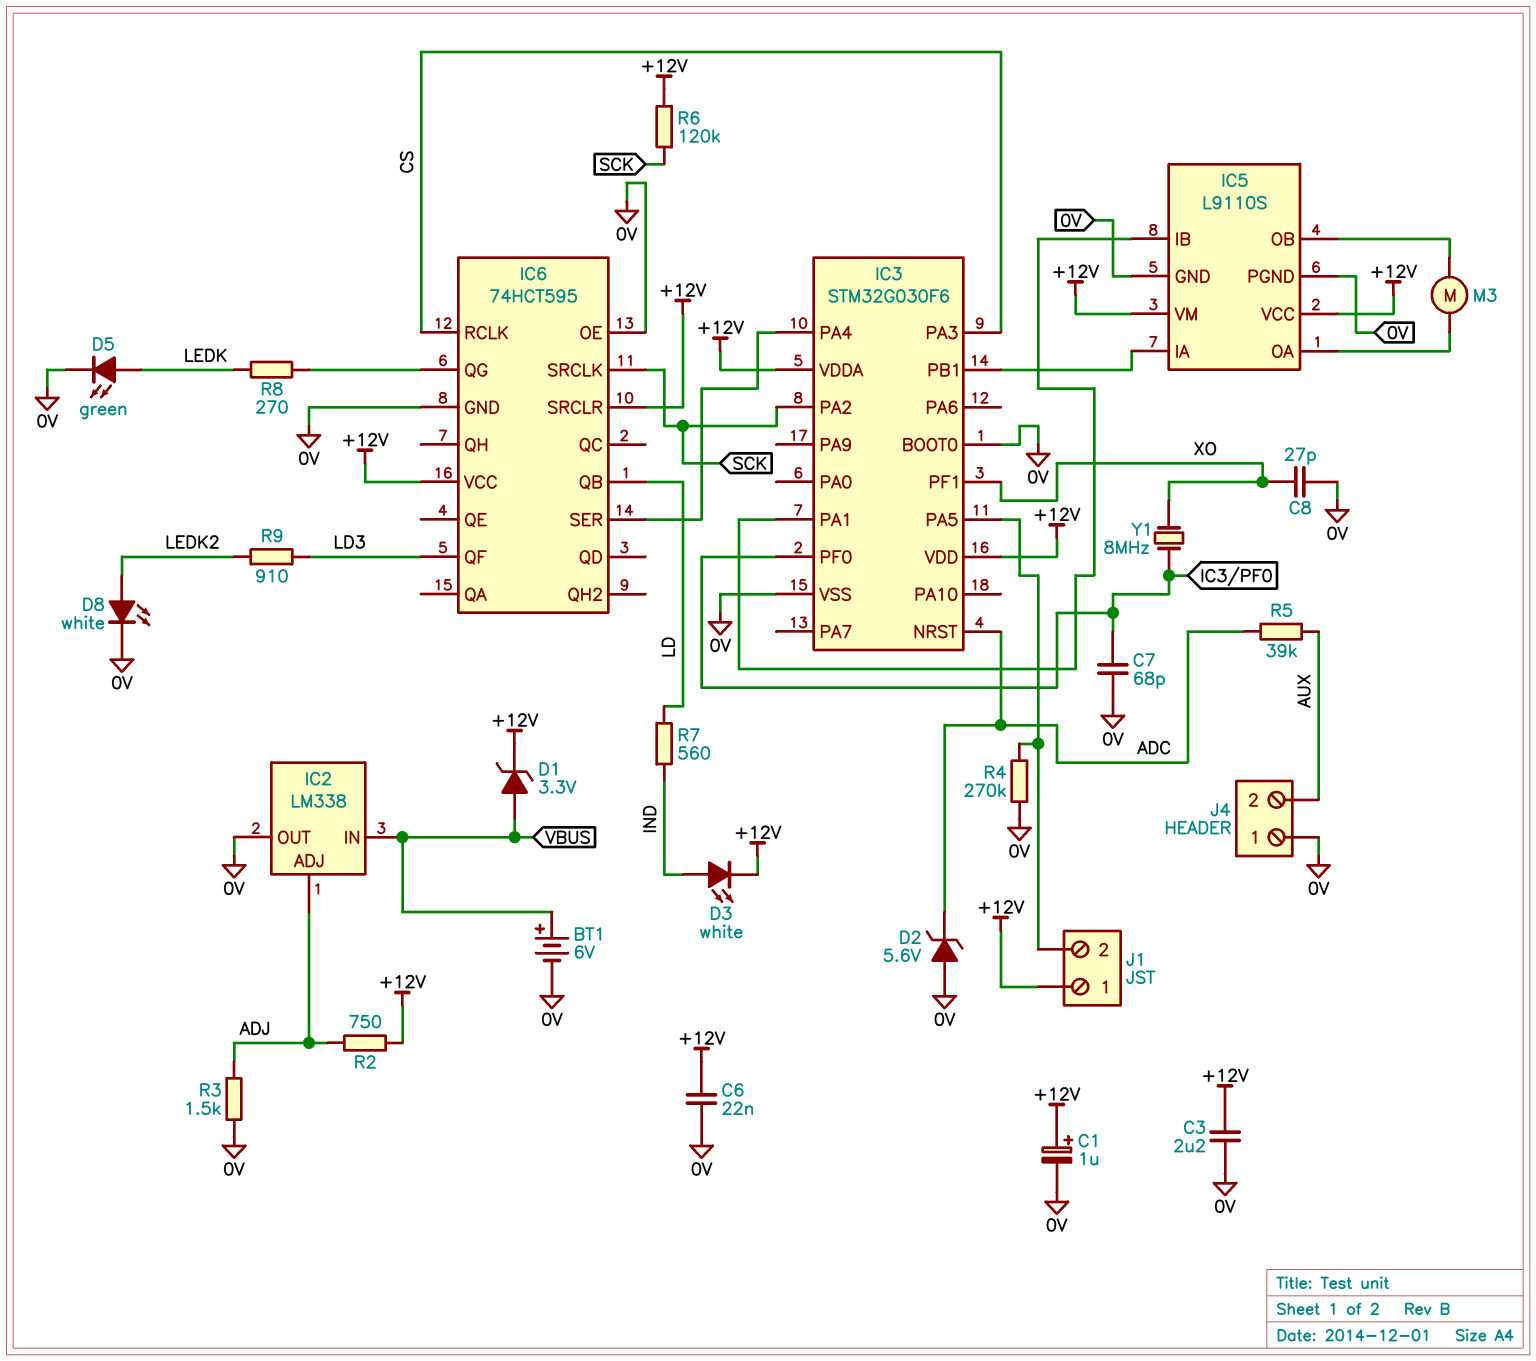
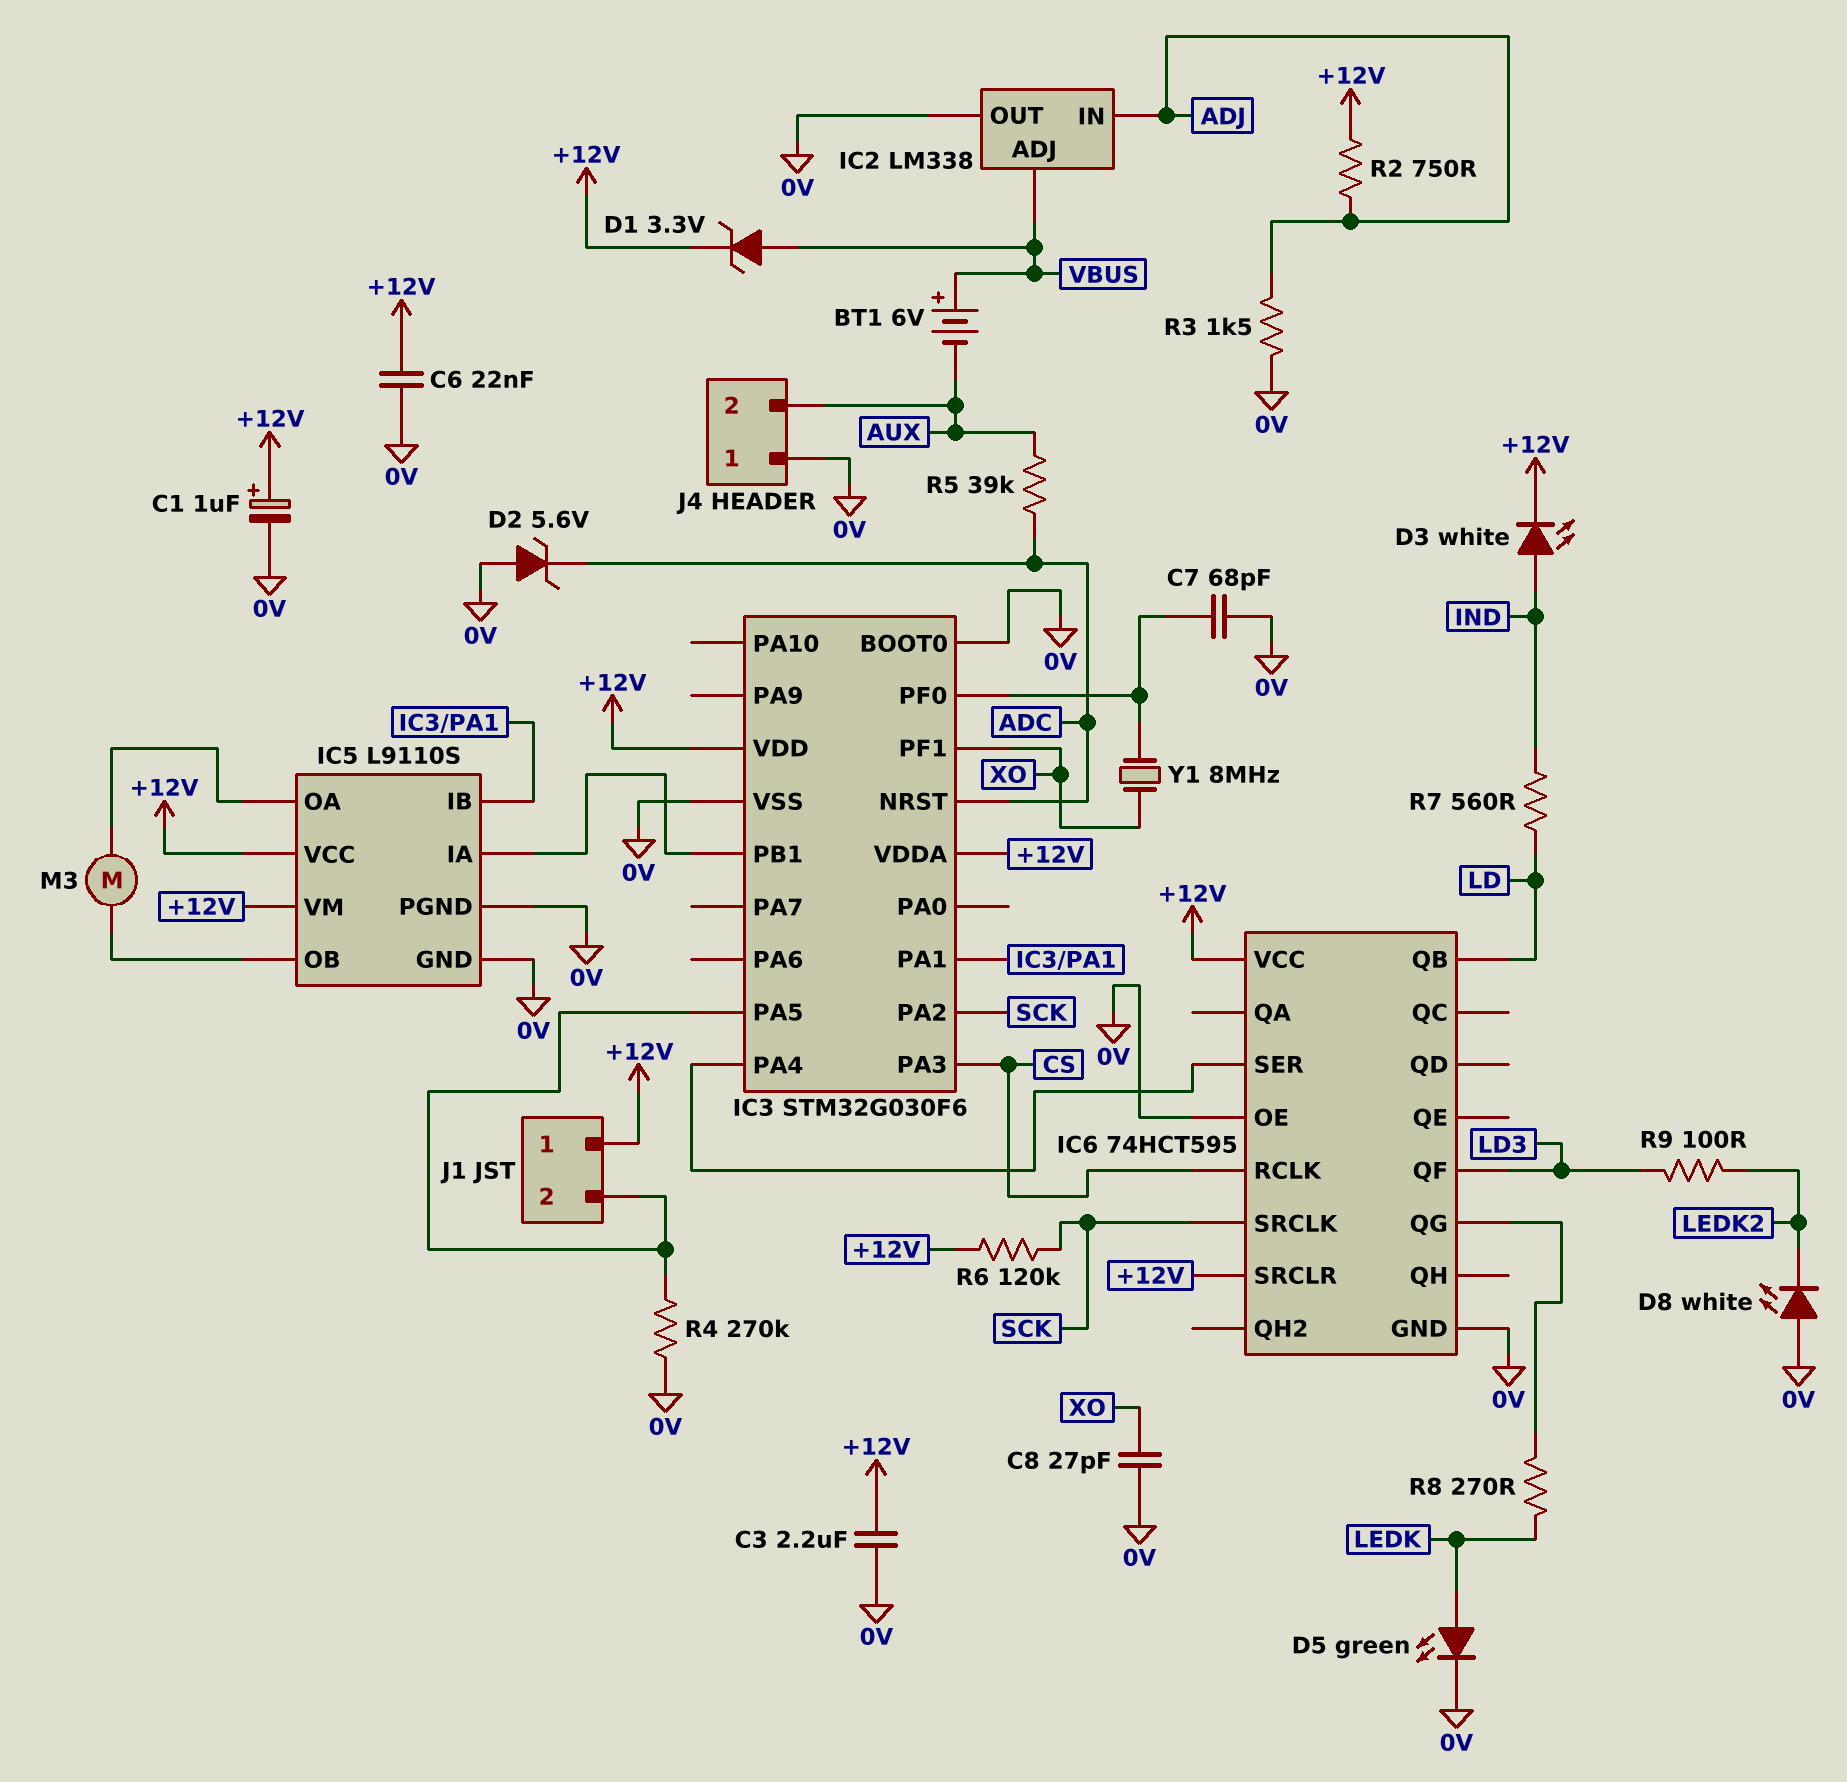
BT1: 6V (plus VBUS, minus 0V) -> 6V (plus VBUS, minus AUX)
D8: LED white (A LEDK2, K 0V) -> LED white (A 0V, K LEDK2)
IC2 pin ADJ: ADJ -> VBUS
IC2 pin IN: VBUS -> ADJ
R9: 910 (LD3, LEDK2) -> 100 (LD3, LEDK2)

